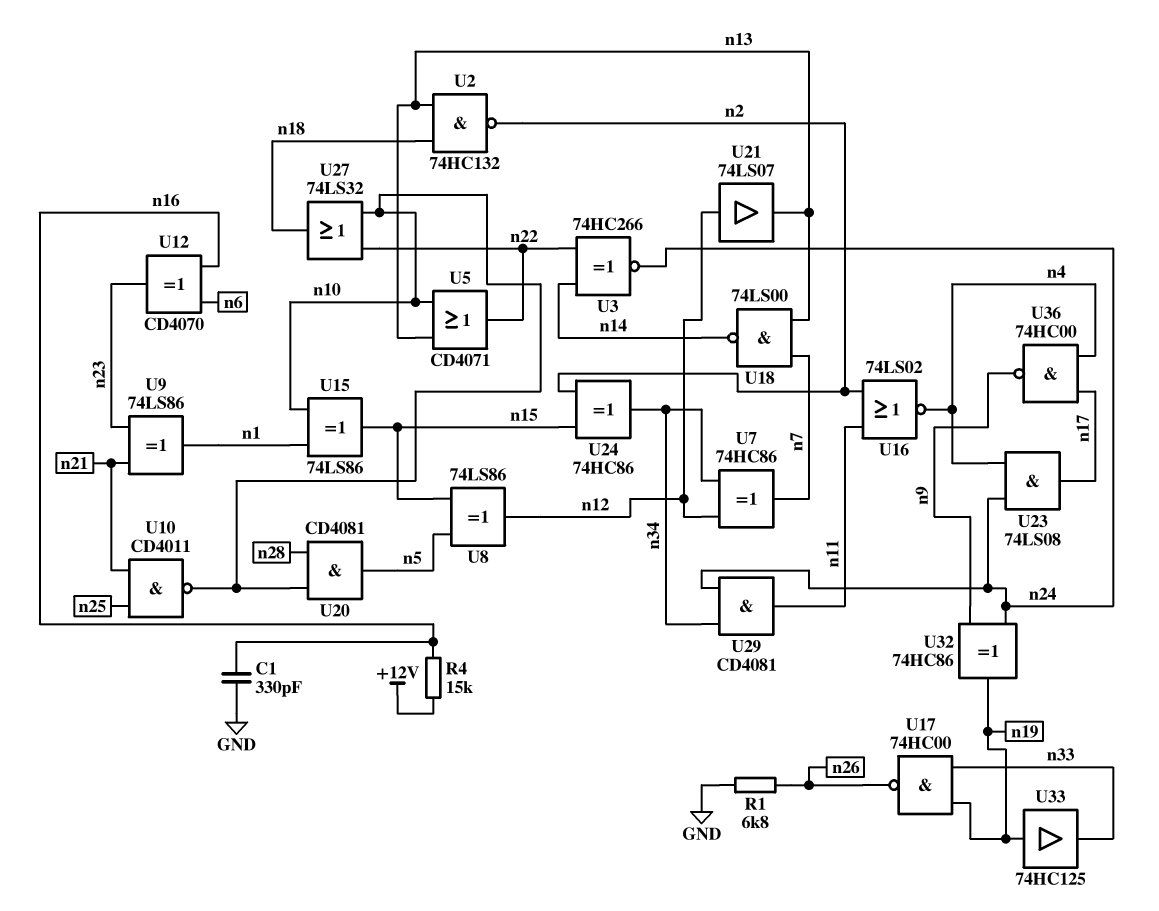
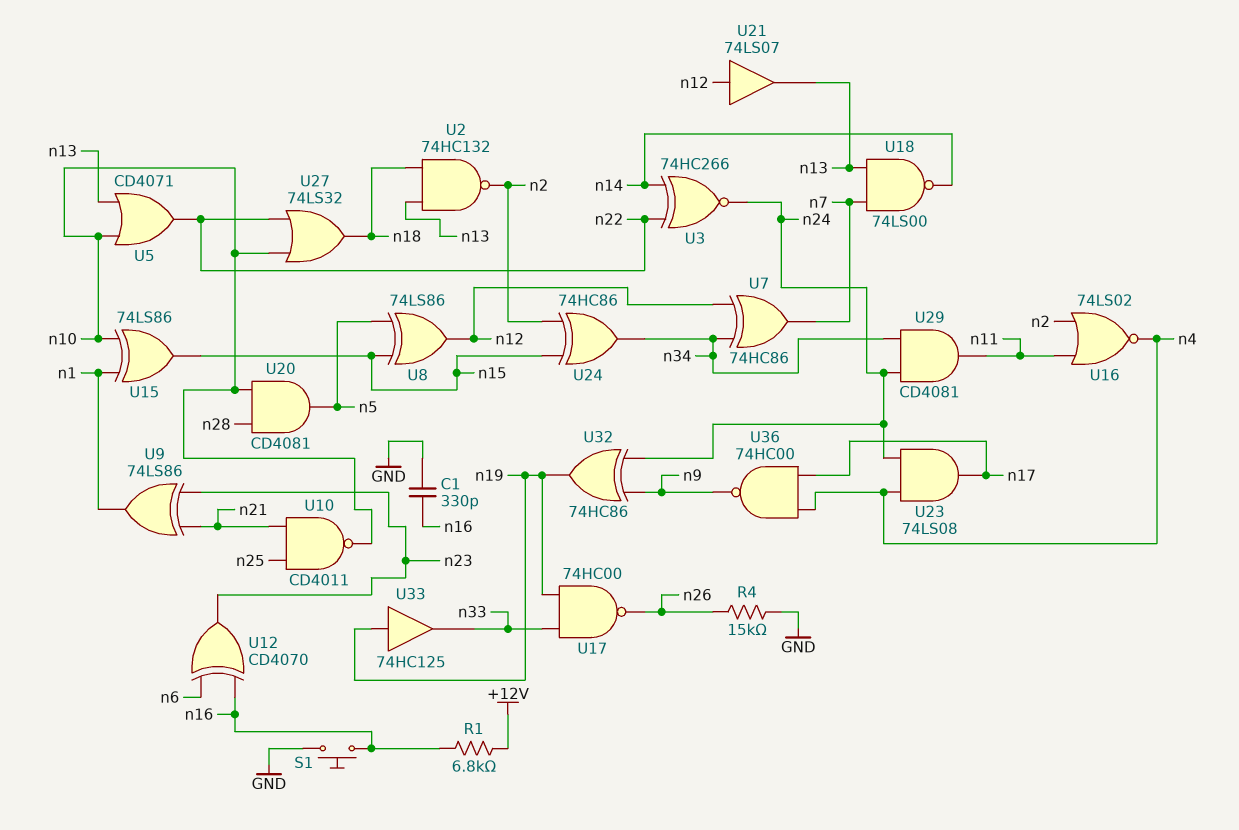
R1: 6.8k (GND, n26) -> 6.8k (+12V, n16)
R4: 15k (+12V, n16) -> 15k (GND, n26)
S1: none -> button (GND, n16)

